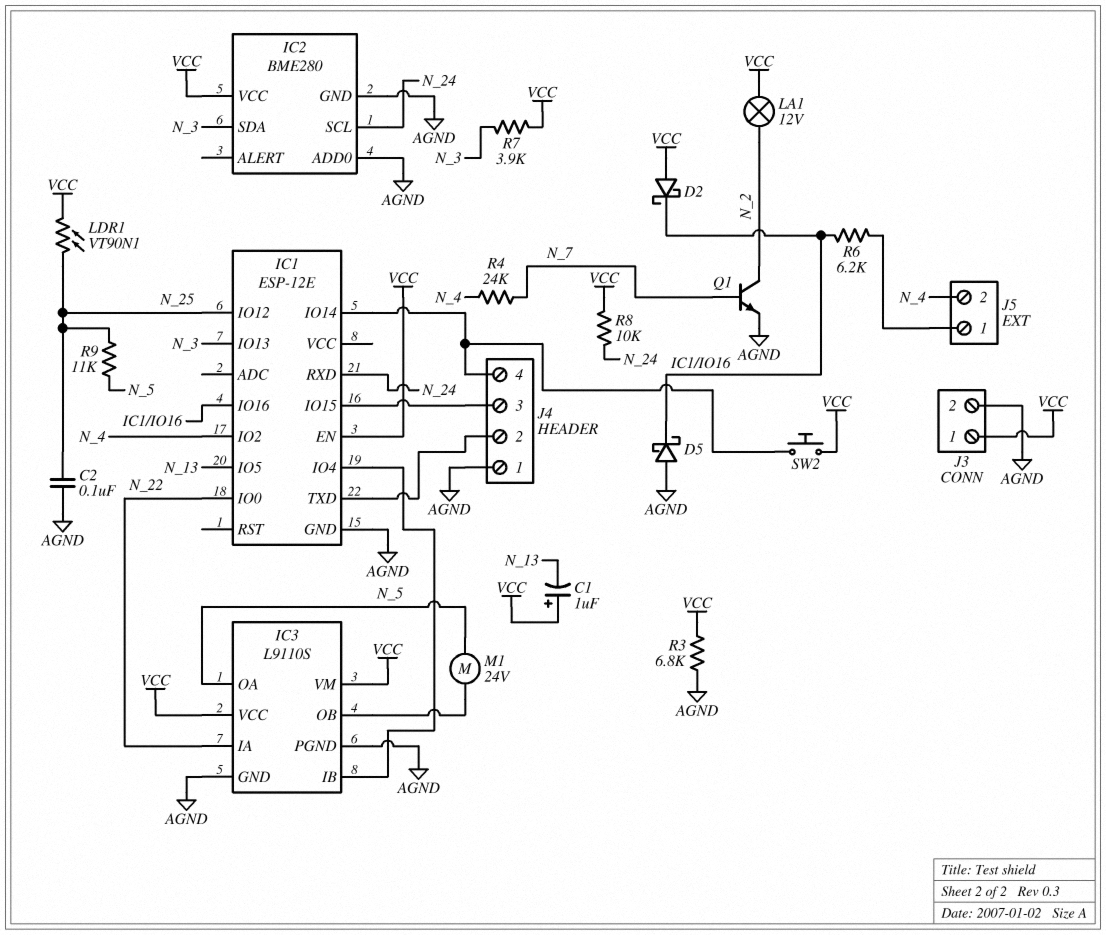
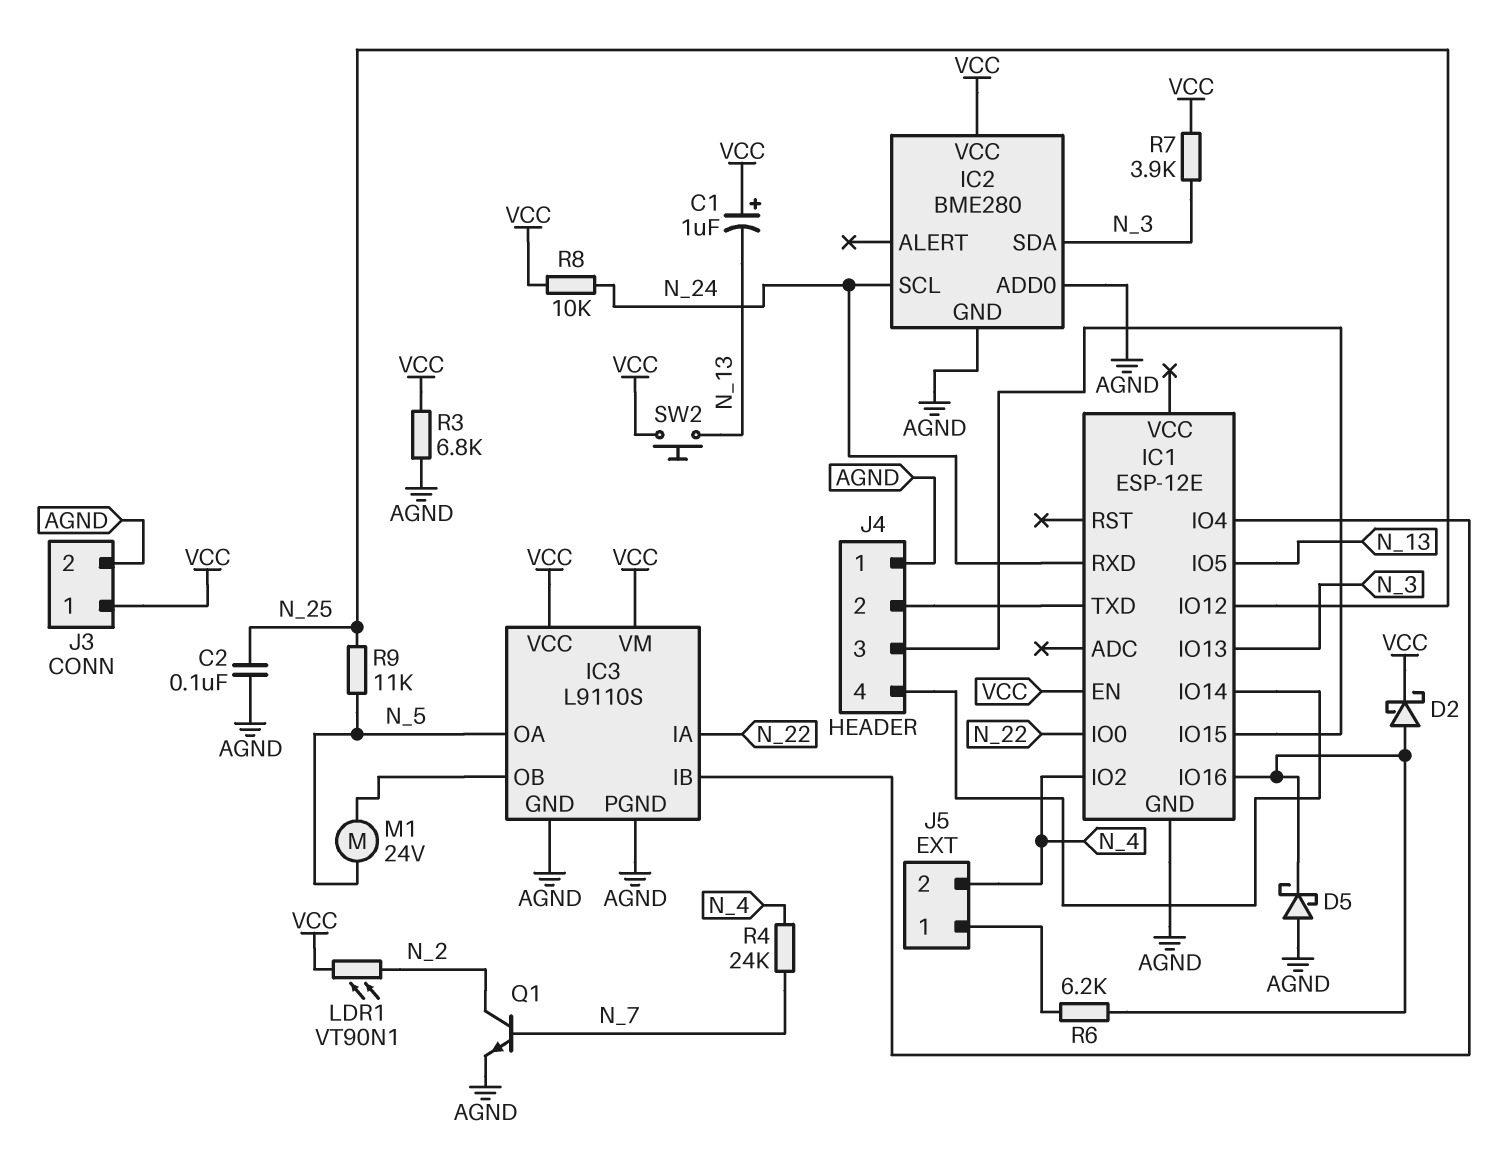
D2: schottky (A VCC, K IC1/IO16) -> schottky (A IC1/IO16, K VCC)
LA1: lamp 12V (N_2, VCC) -> none
LDR1: VT90N1 (N_25, VCC) -> VT90N1 (N_2, VCC)
SW2: button (IC1/IO14, VCC) -> button (N_13, VCC)

